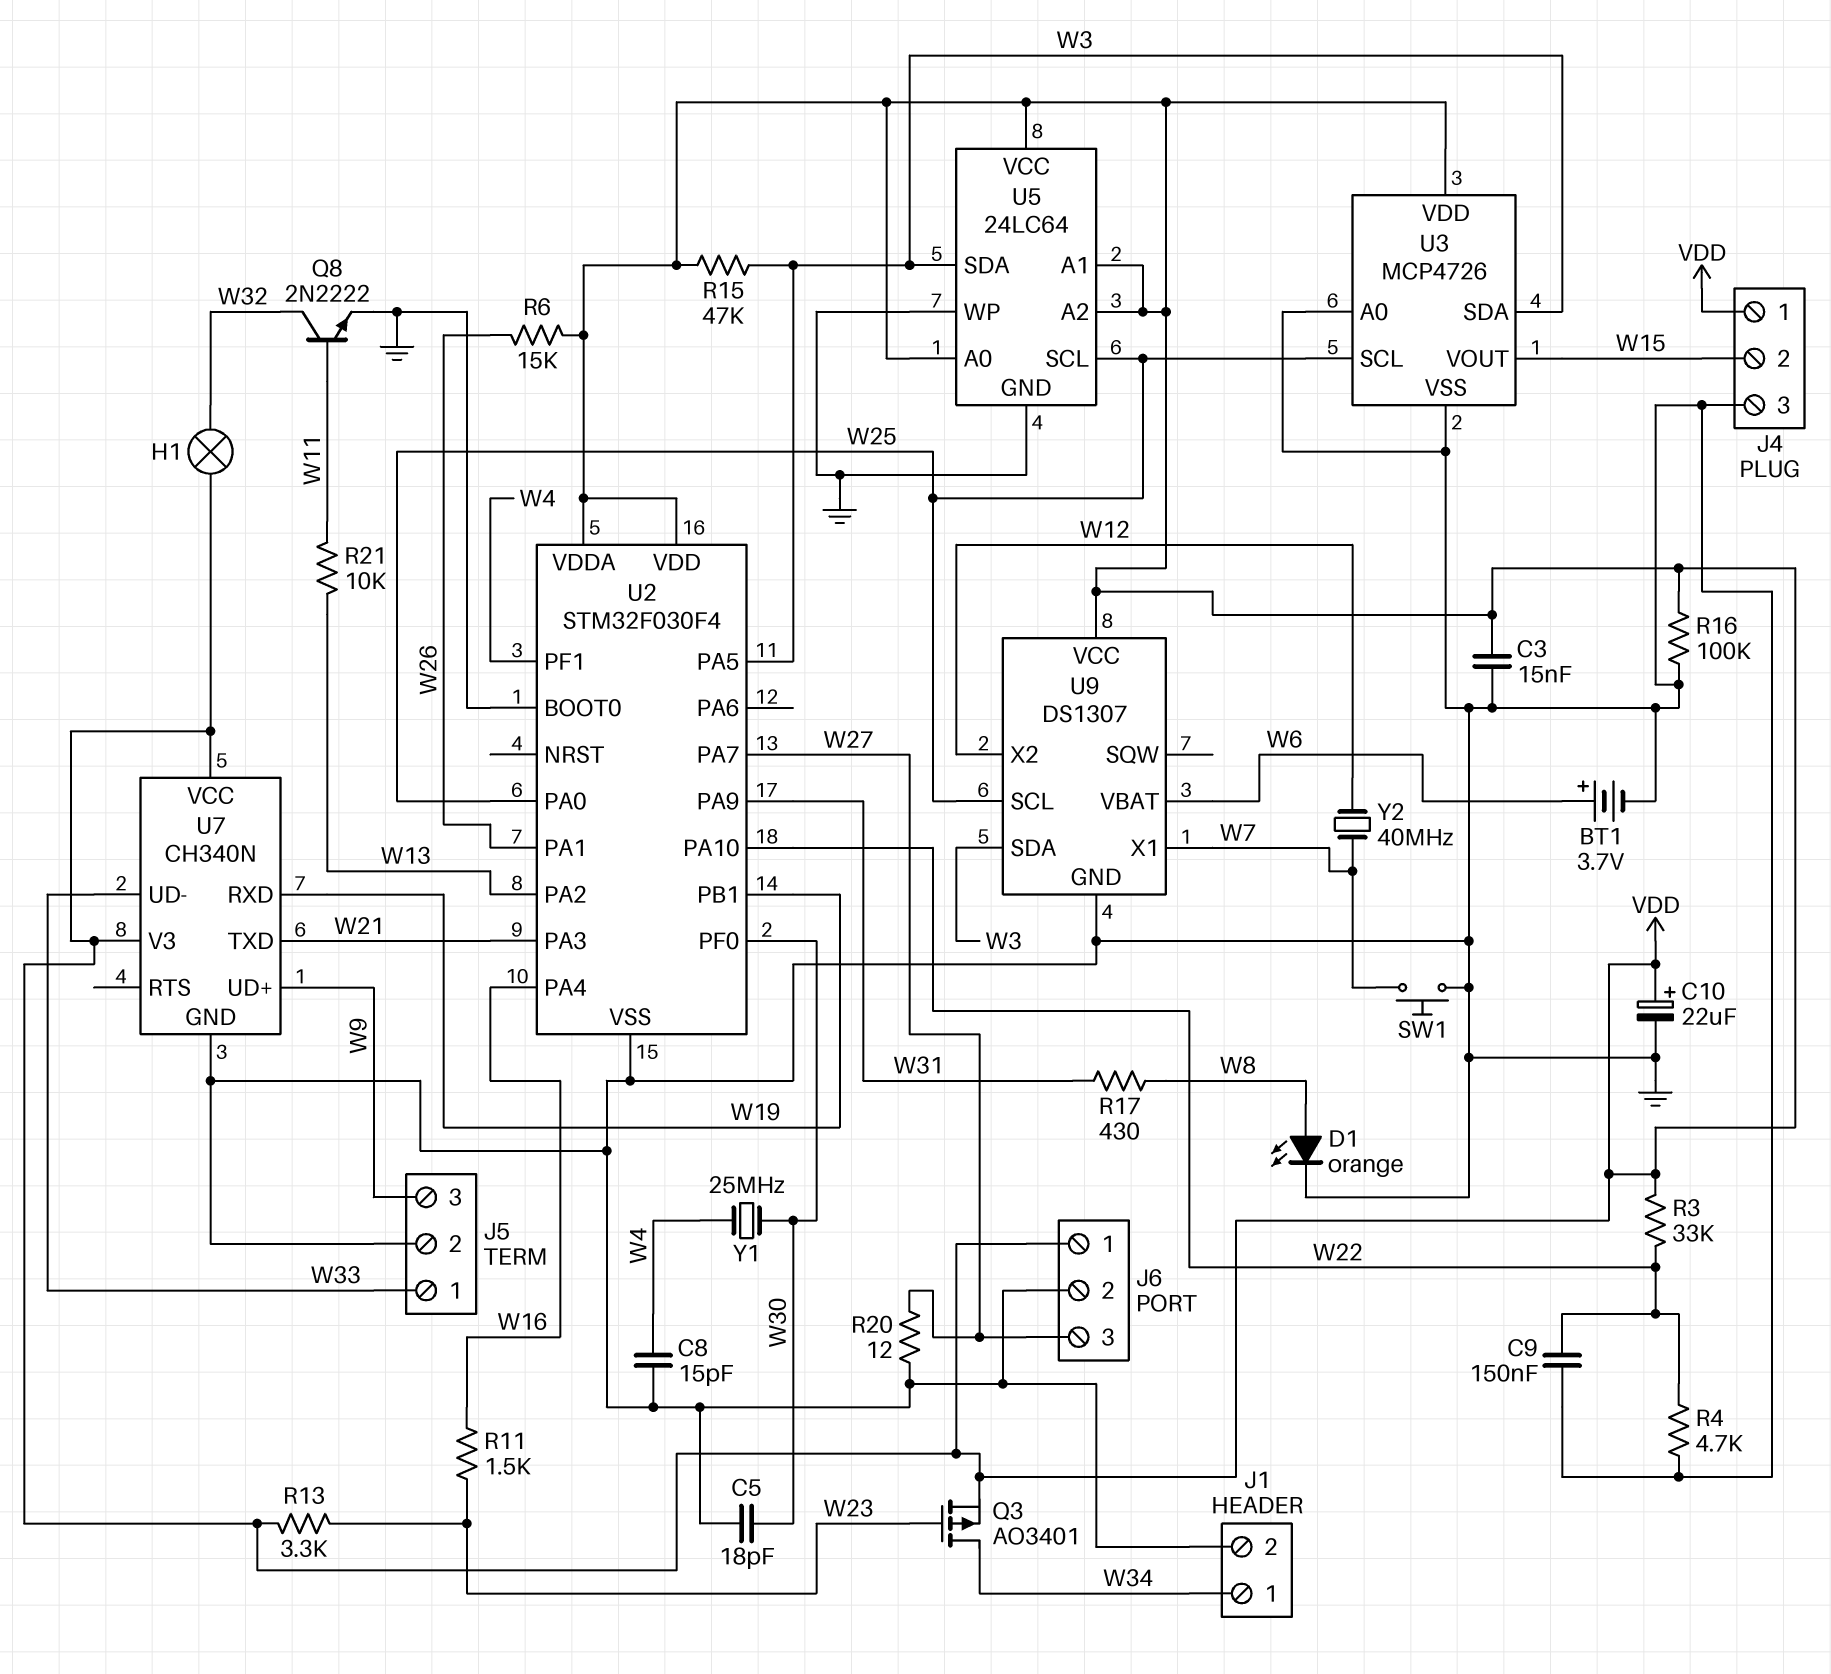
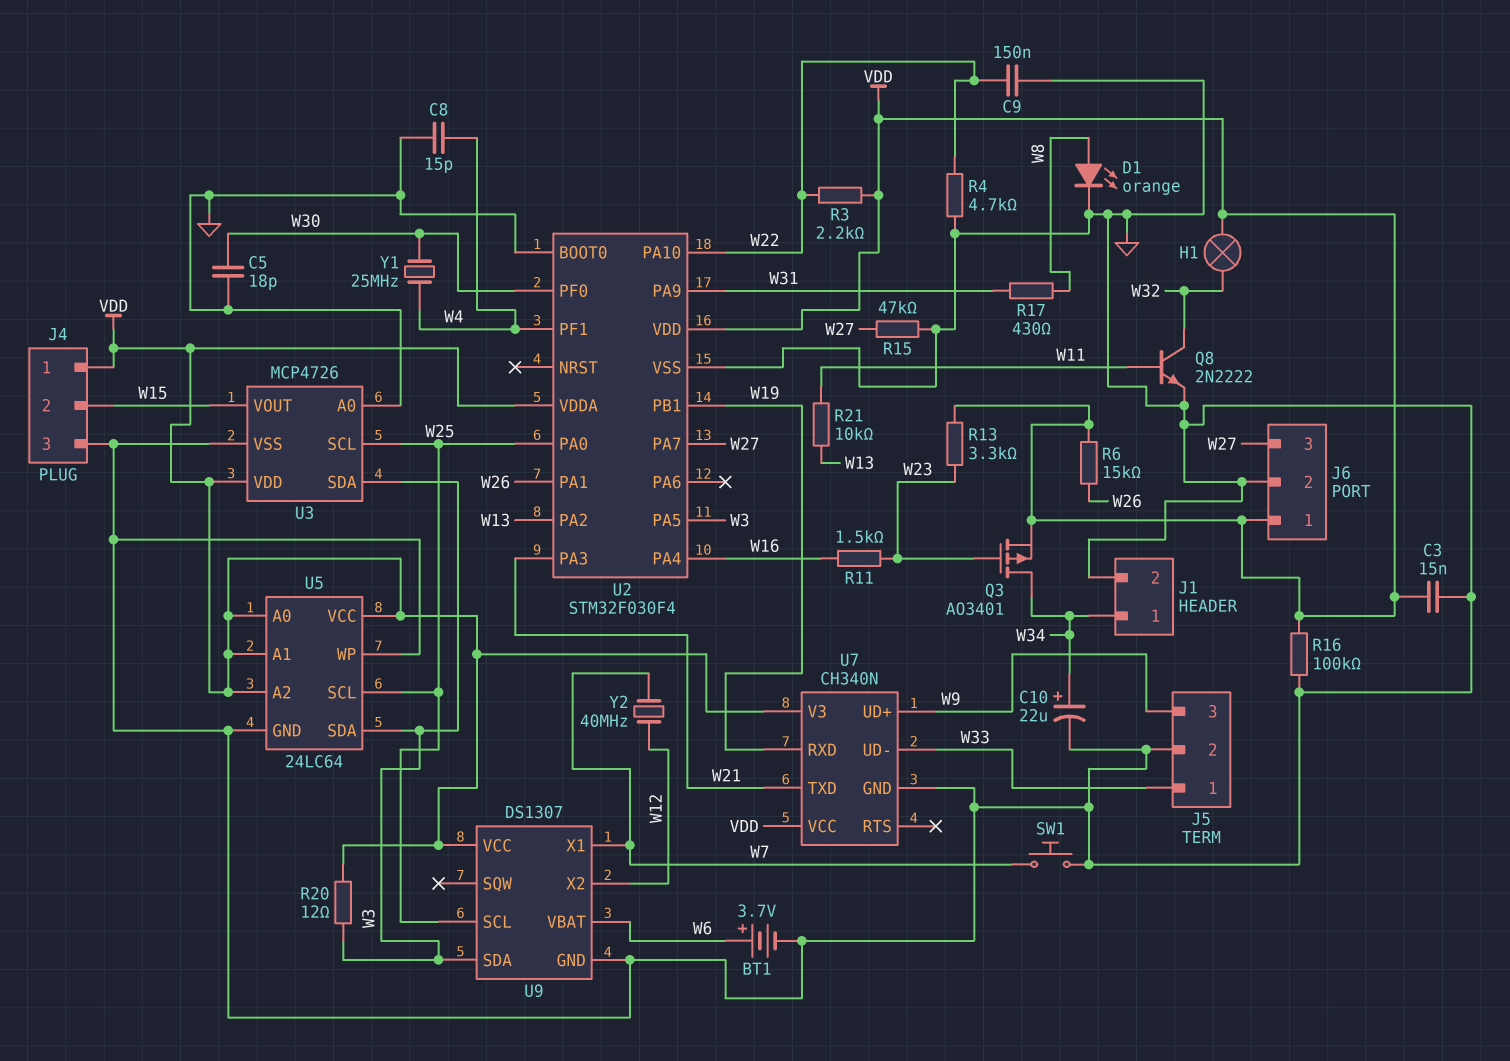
C10: 22uF (plus VDD, minus GND) -> 22uF (plus W34, minus GND)
R3: 33k (VDD, W22) -> 2.2k (VDD, W22)
R15: 47k (VDD, W3) -> 47k (GND, W27)
R20: 12 (GND, W27) -> 12 (VDD, W3)

